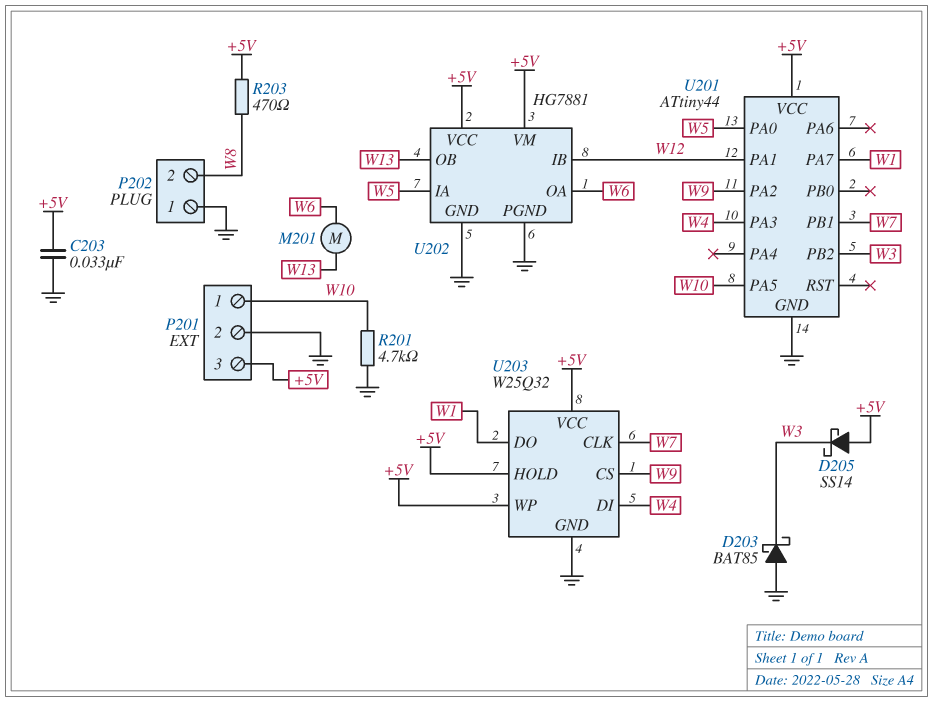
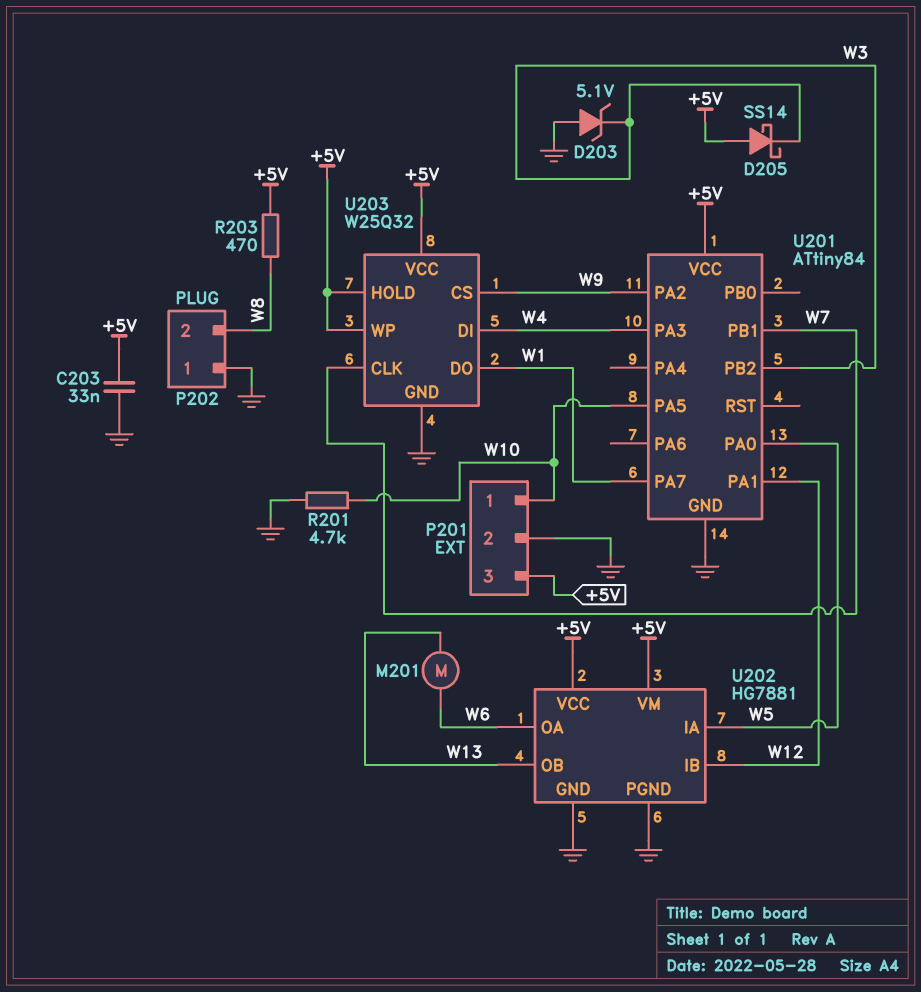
D203: schottky BAT85 (A GND, K W3) -> zener 5.1V (A GND, K W3)
U201: ATtiny44 -> ATtiny84

